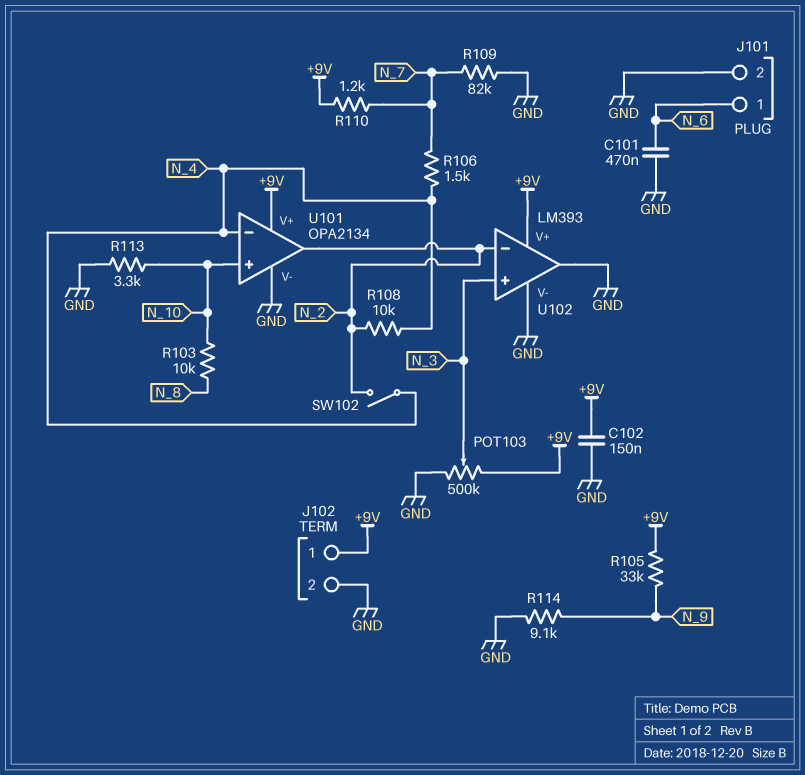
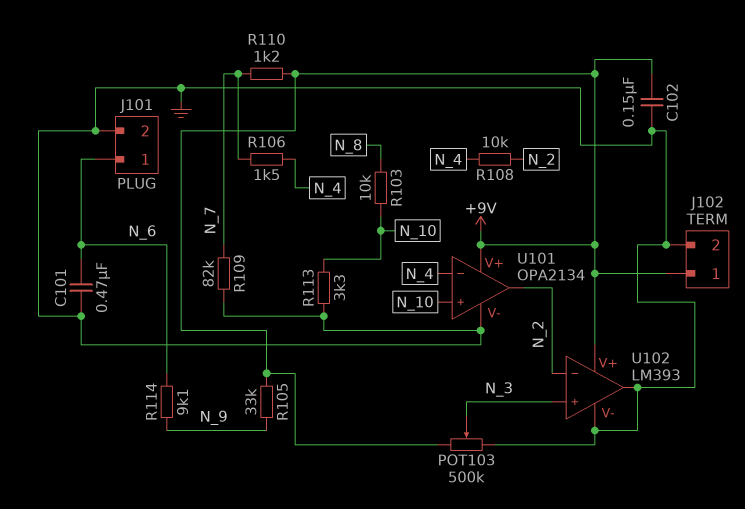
R114: 9.1k (GND, N_9) -> 9.1k (N_6, N_9)
SW102: switch (N_2, N_4) -> none

